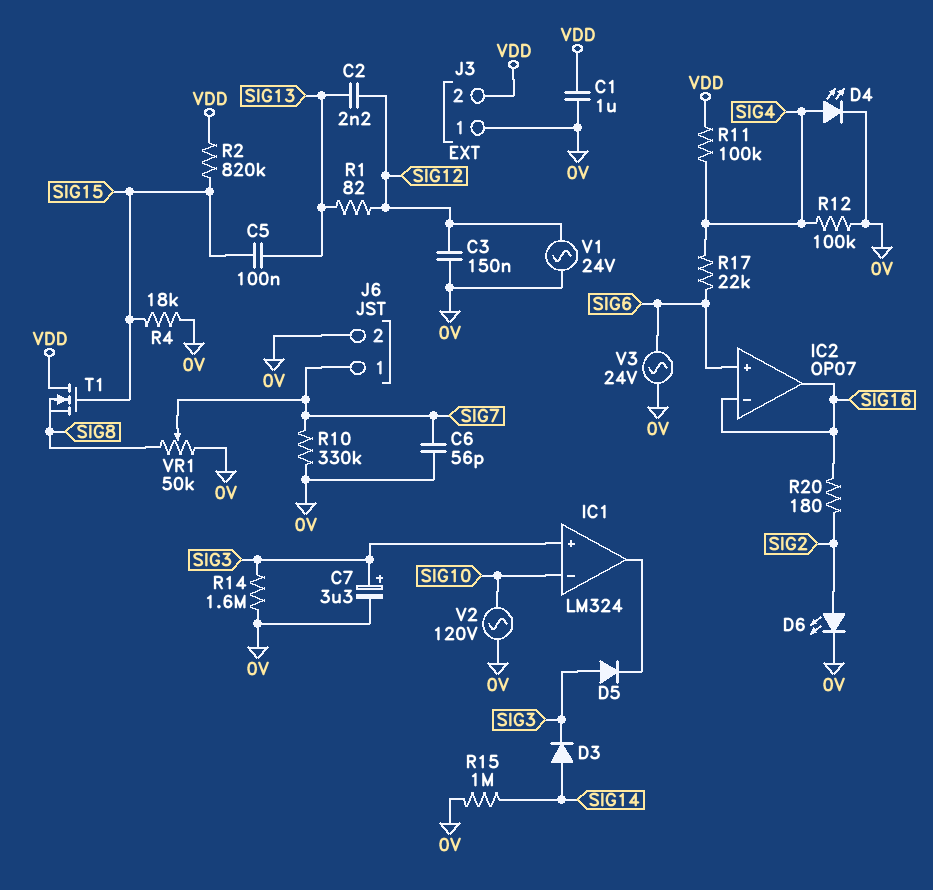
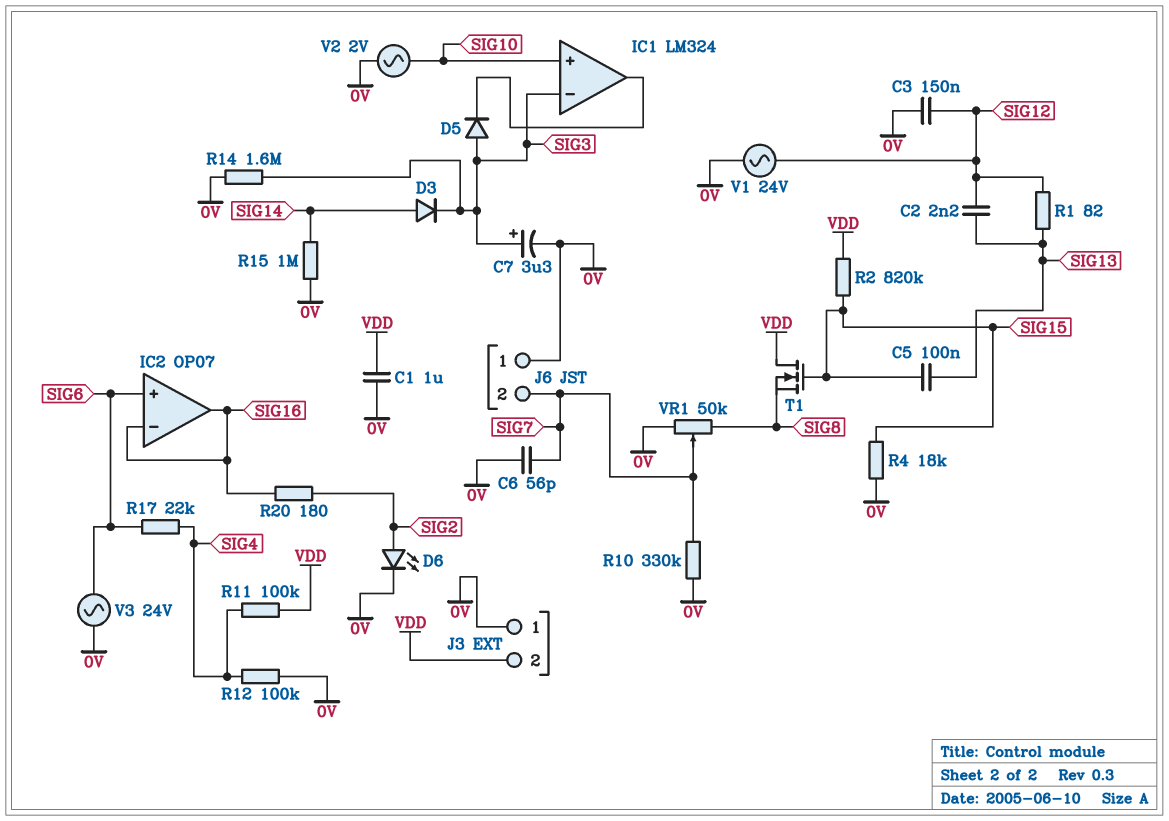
D4: LED (A SIG4, K 0V) -> none
IC1 pin in+: SIG3 -> SIG10
IC1 pin in-: SIG10 -> SIG3
J6 pin 1: SIG7 -> 0V
J6 pin 2: 0V -> SIG7
V2: AC 120V (0V, SIG10) -> AC 2V (0V, SIG10)

